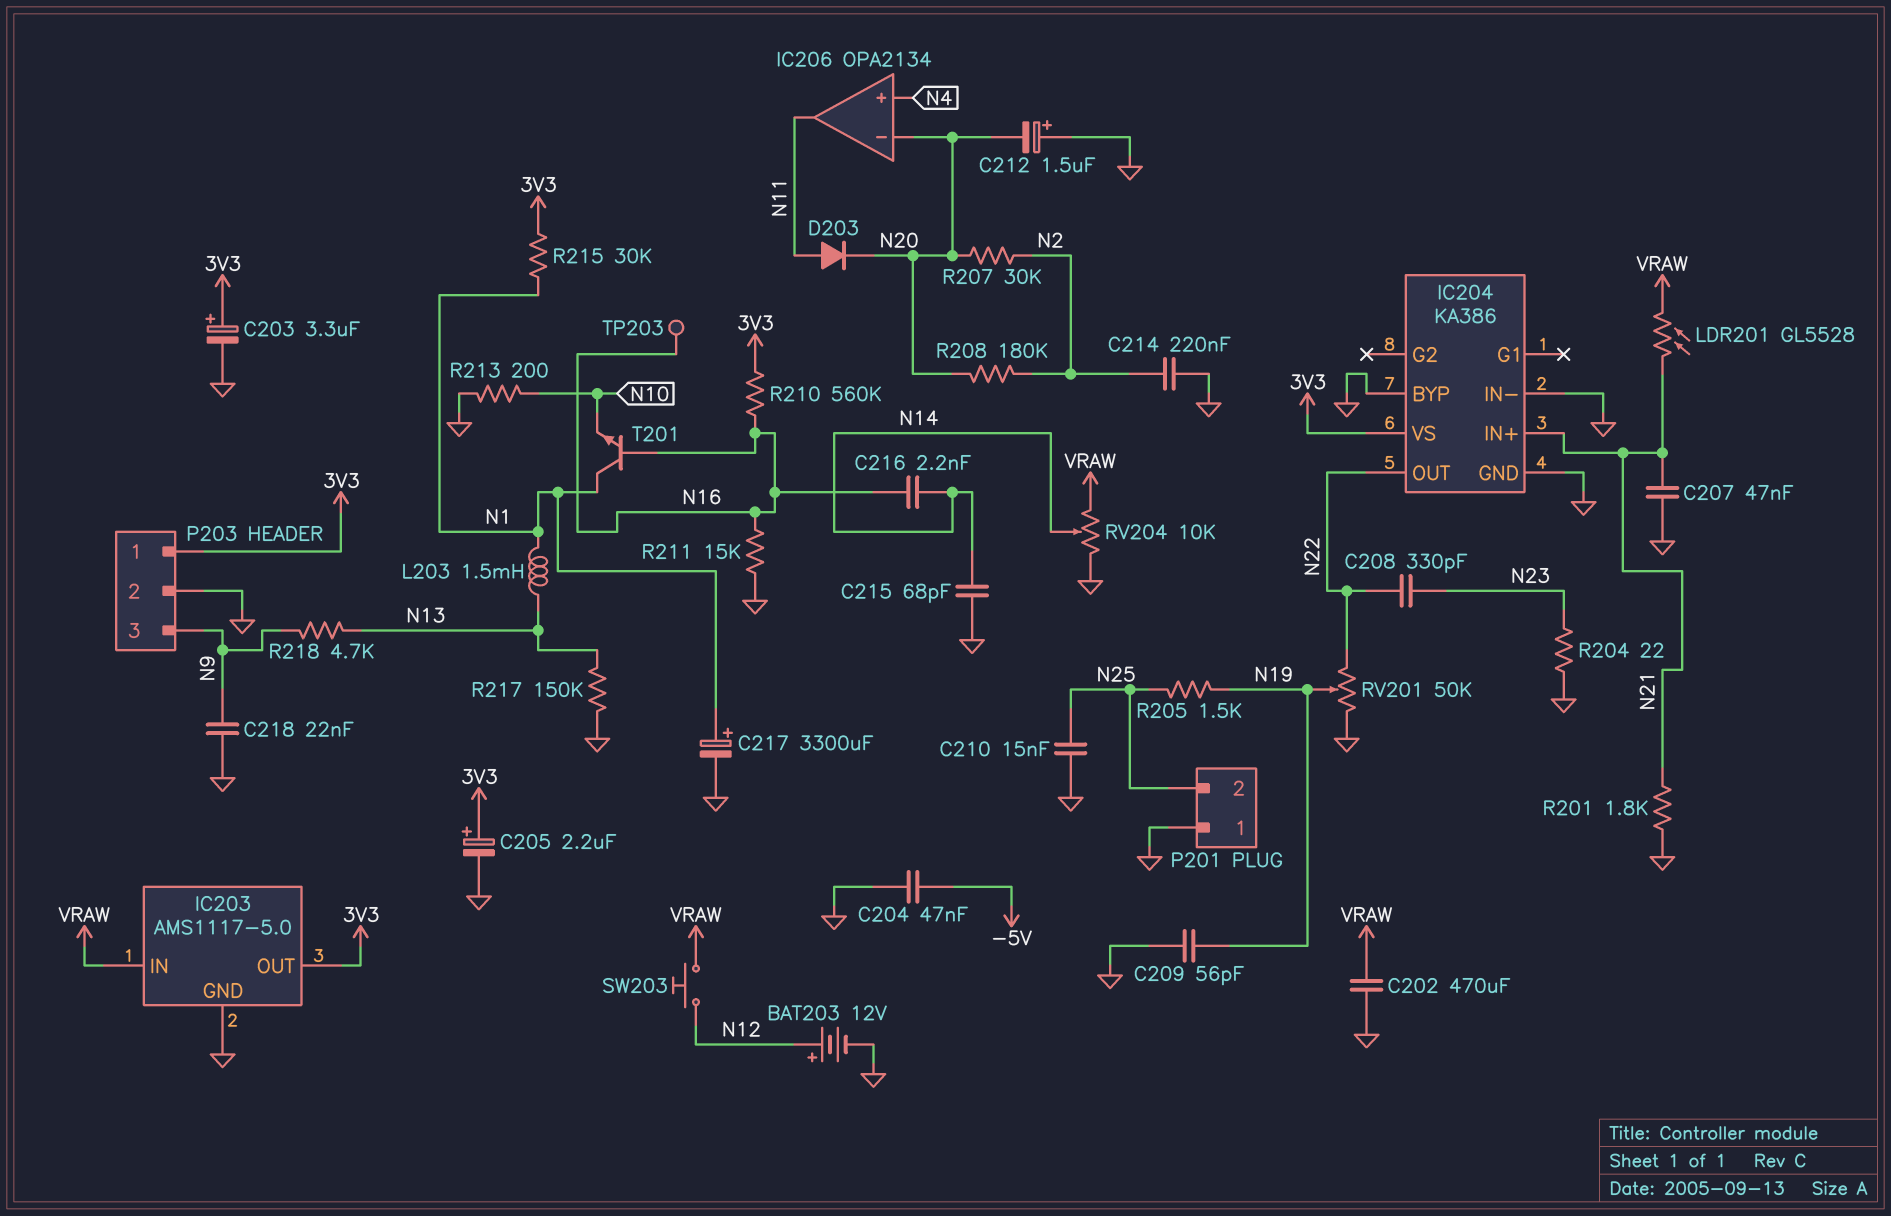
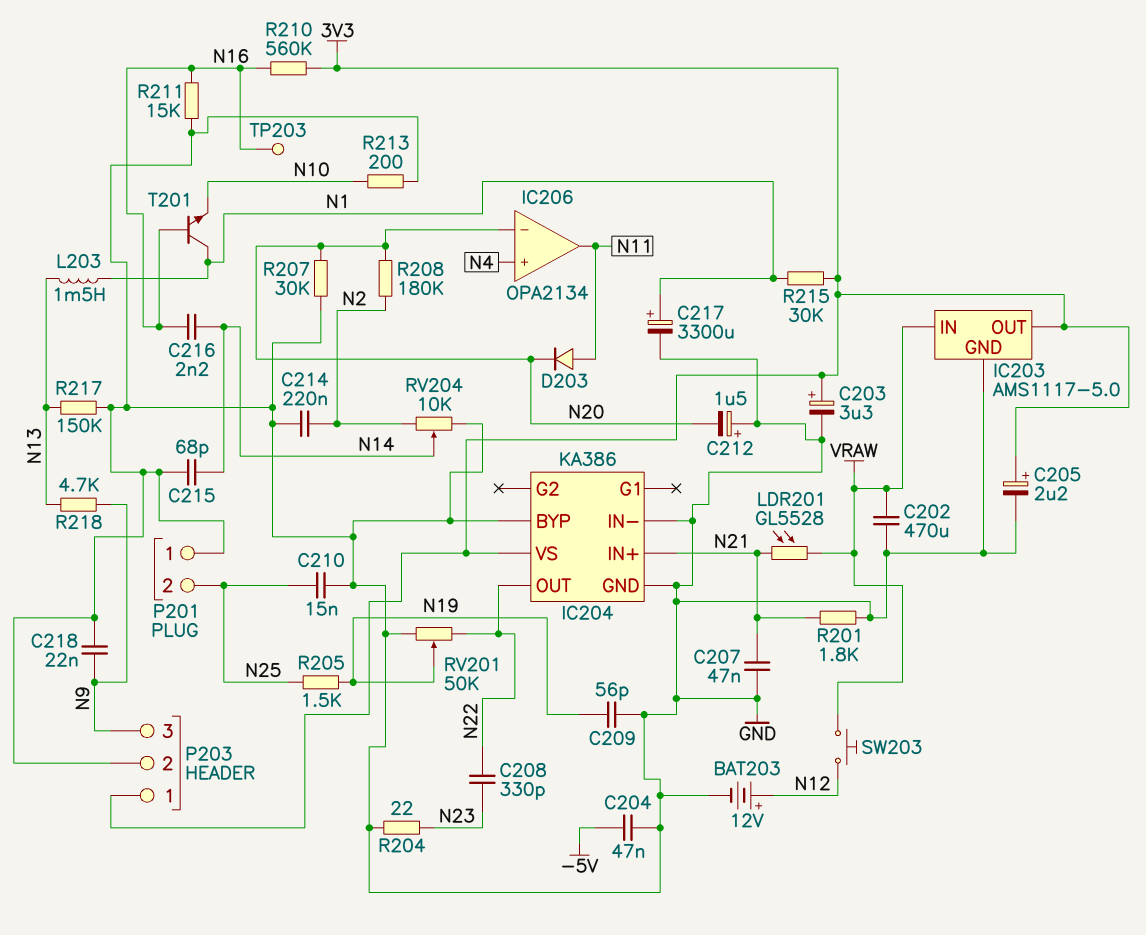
R207: 30k (N2, N20) -> 30k (GND, N20)
RV204: 10k (GND, VRAW, wiper N14) -> 10k (GND, N2, wiper N14)

